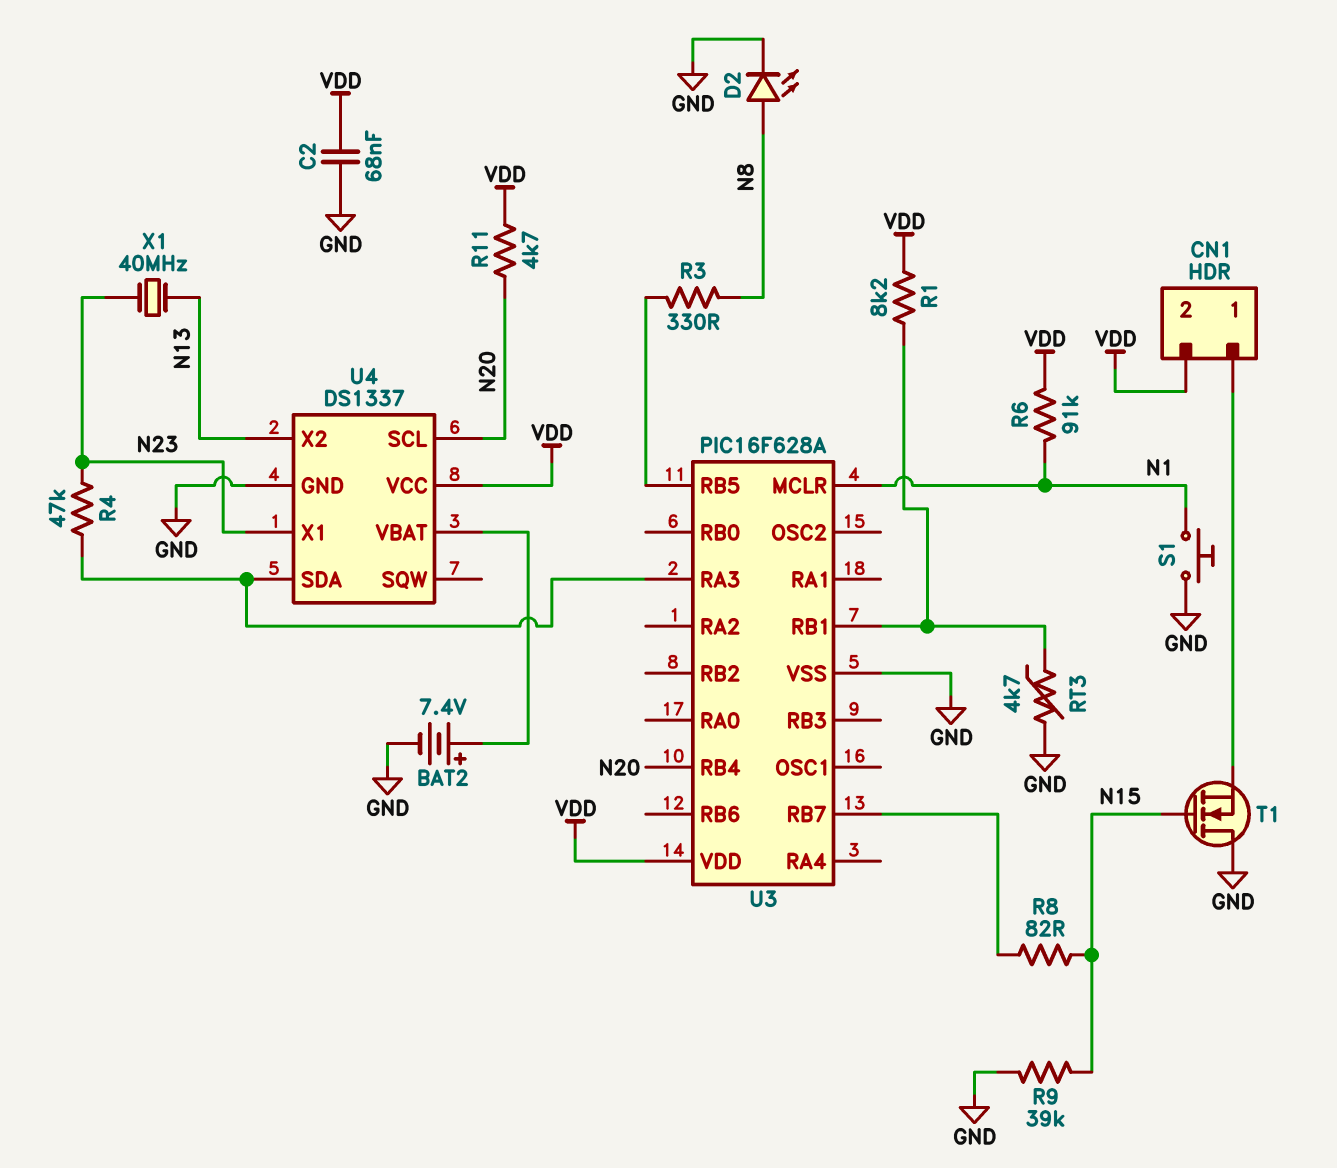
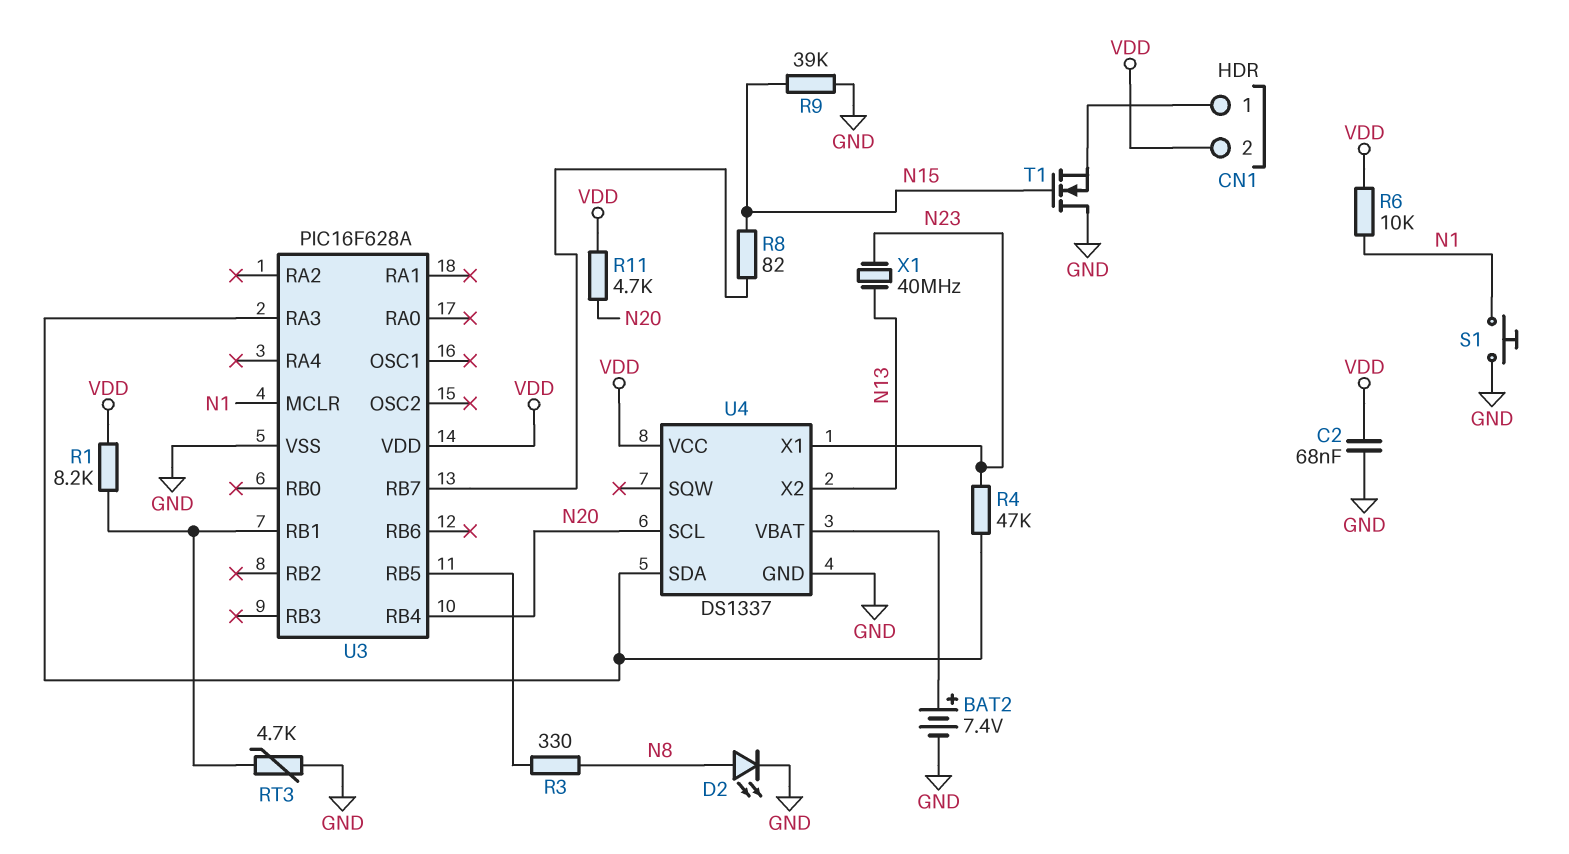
R6: 91k (N1, VDD) -> 10k (N1, VDD)

